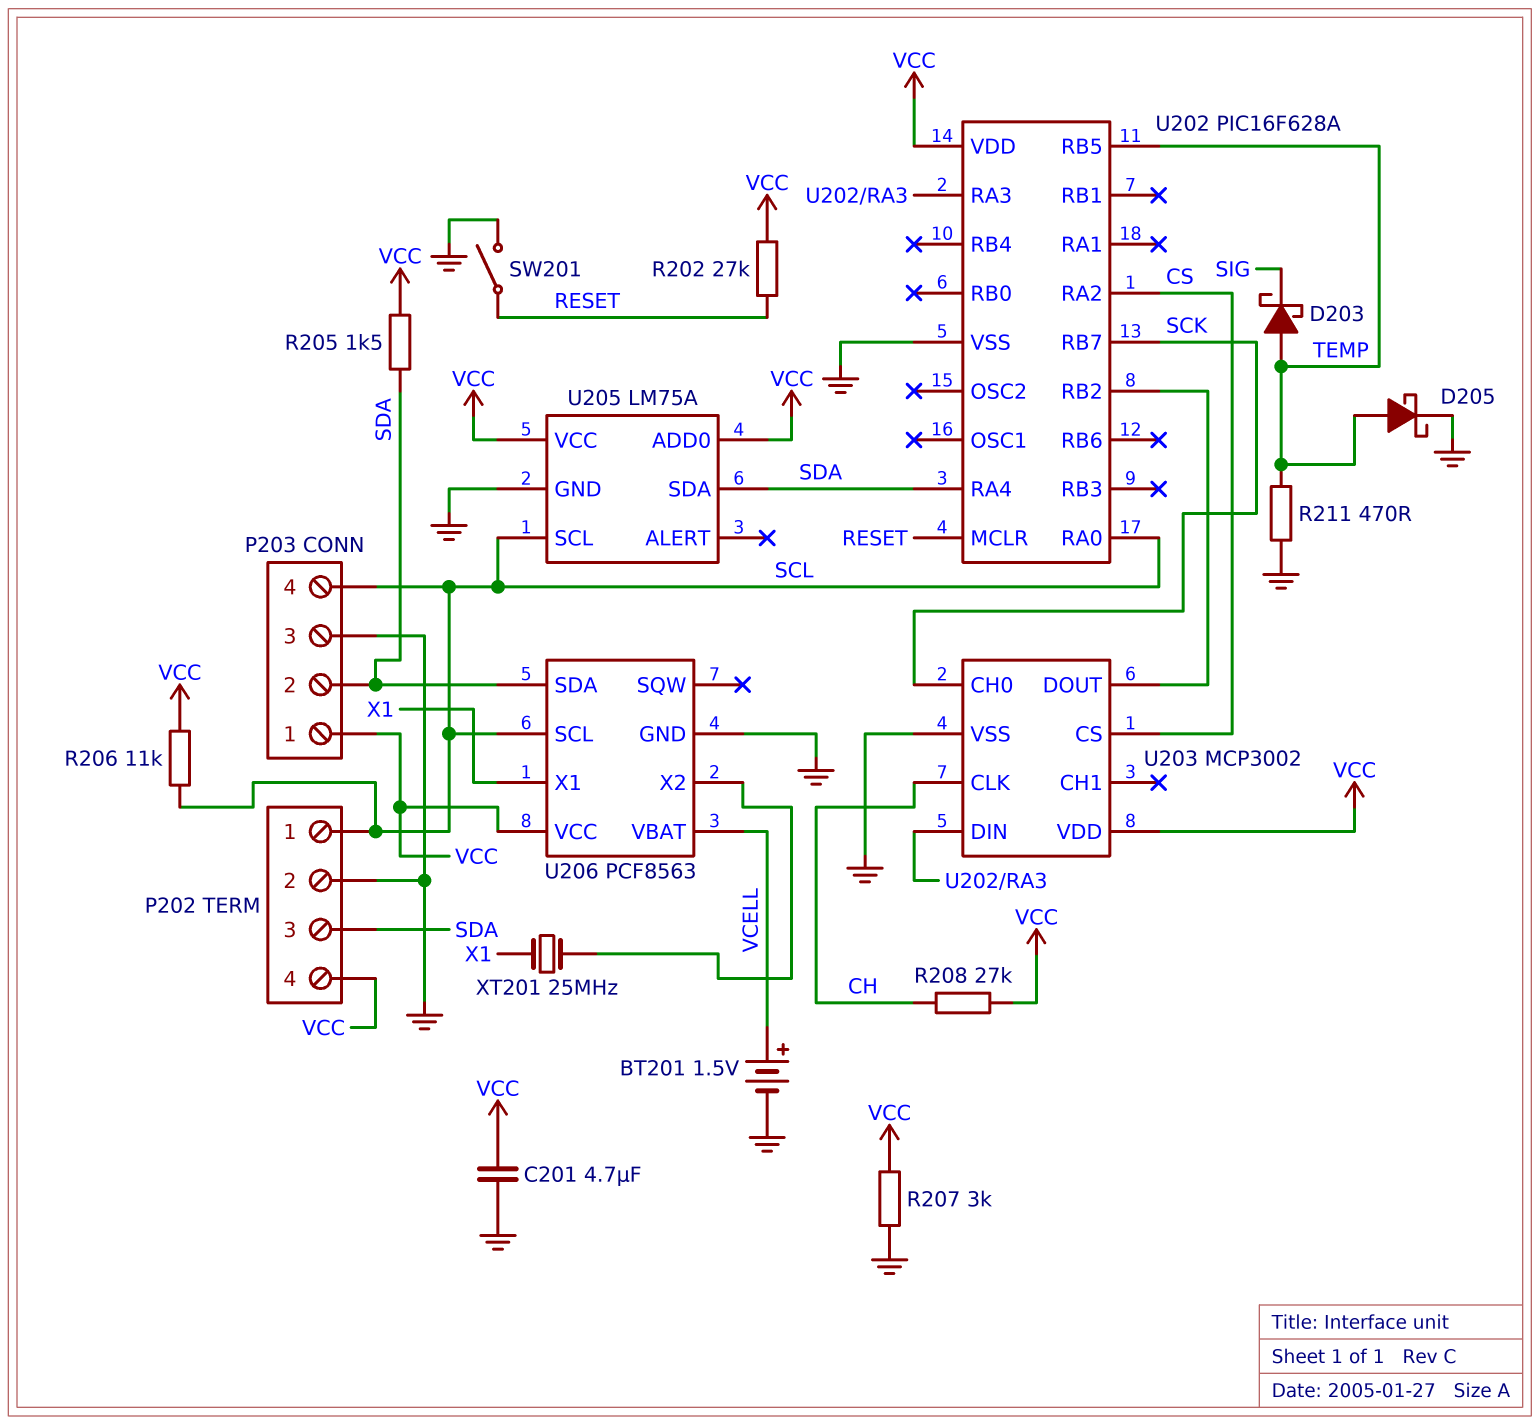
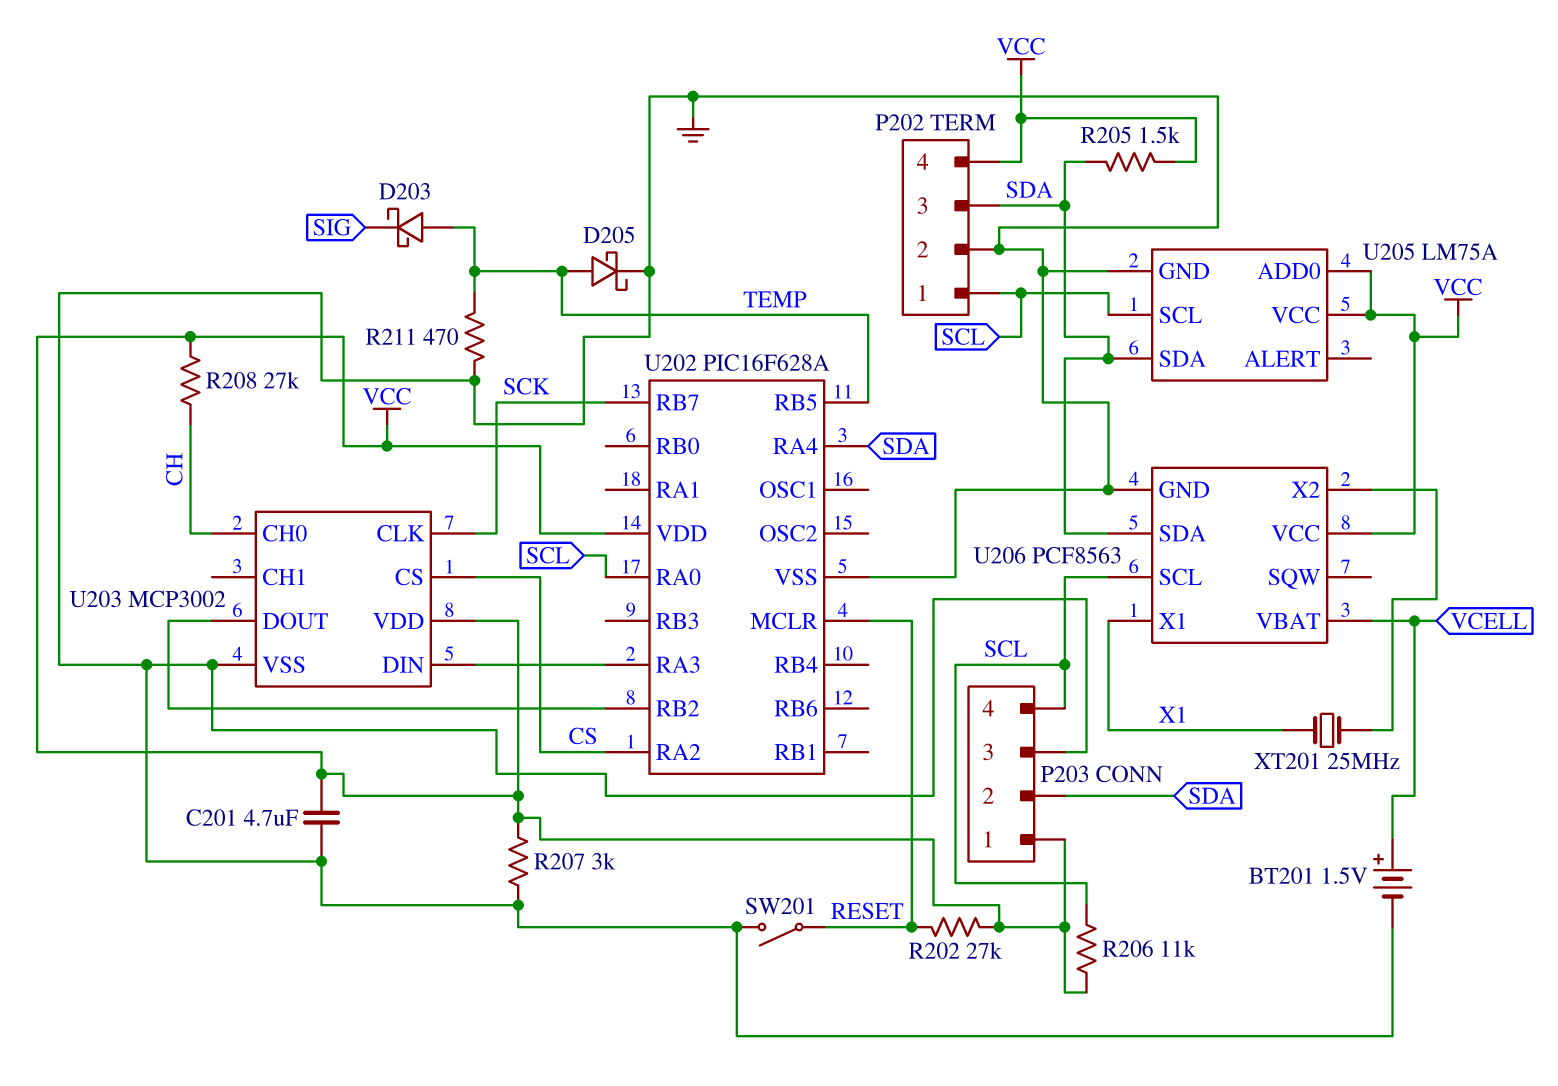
U203 pin CH0: SCK -> CH
U203 pin CLK: CH -> SCK

